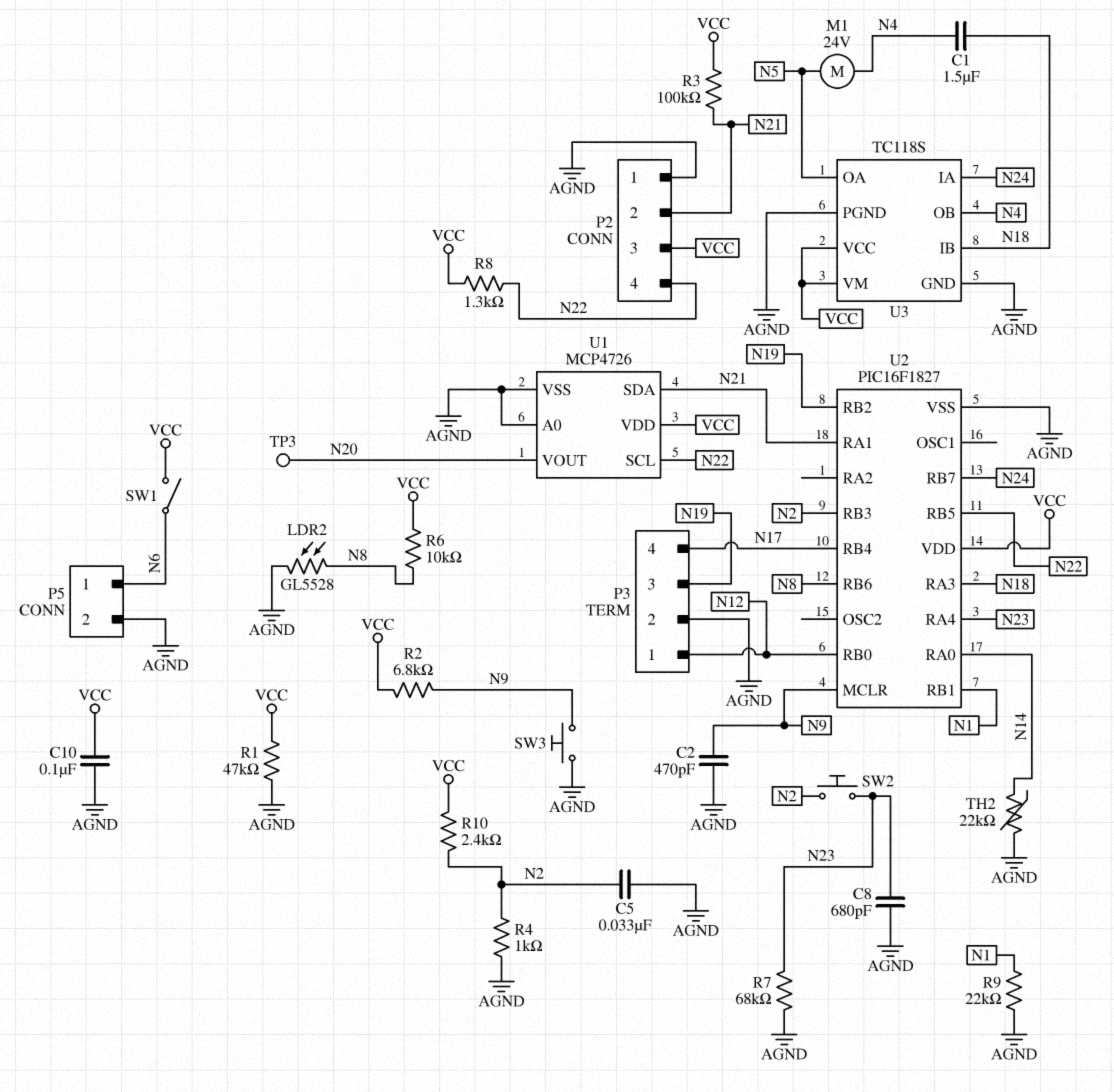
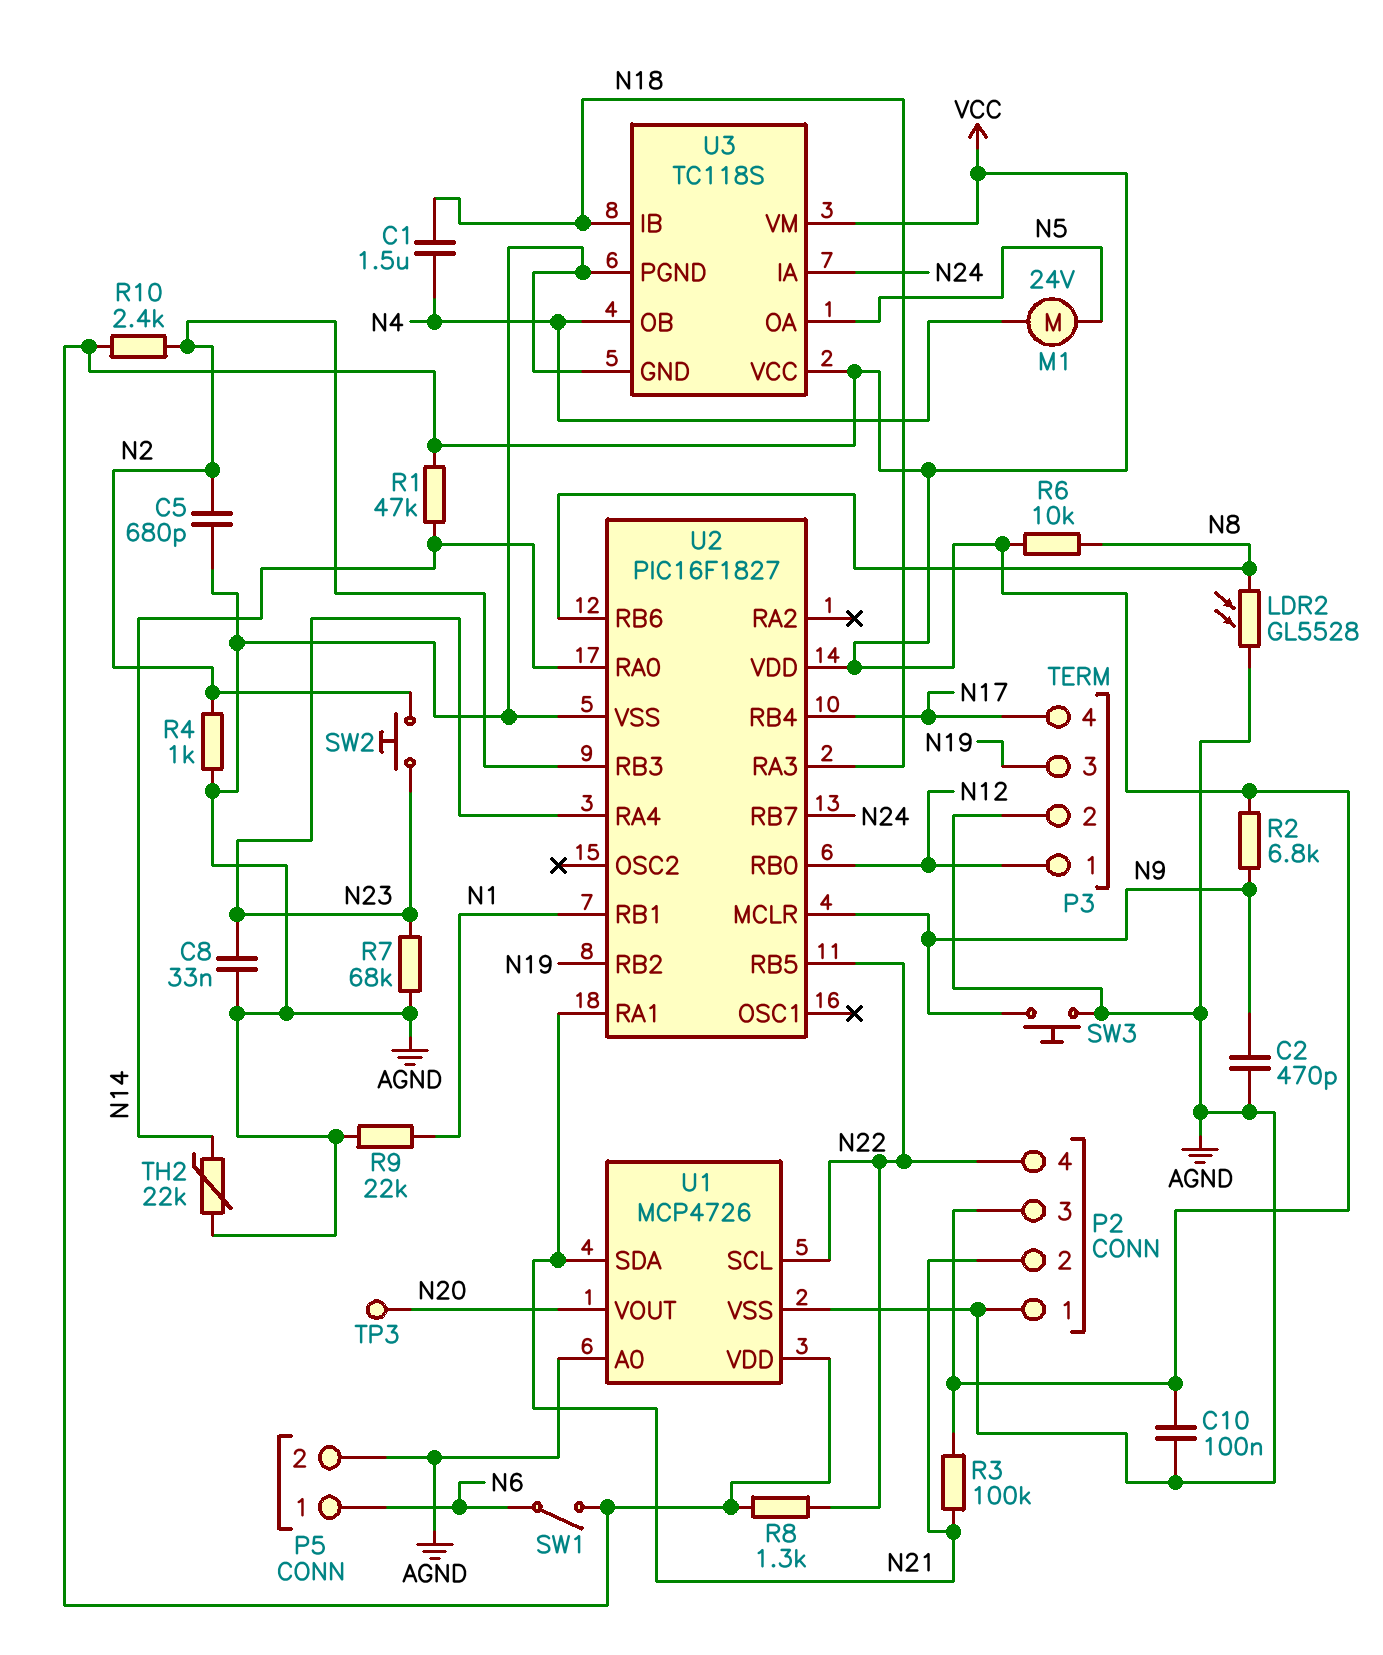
C5: 33nF (AGND, N2) -> 680pF (AGND, N2)
C8: 680pF (AGND, N23) -> 33nF (AGND, N23)
R1: 47k (AGND, VCC) -> 47k (N14, VCC)

